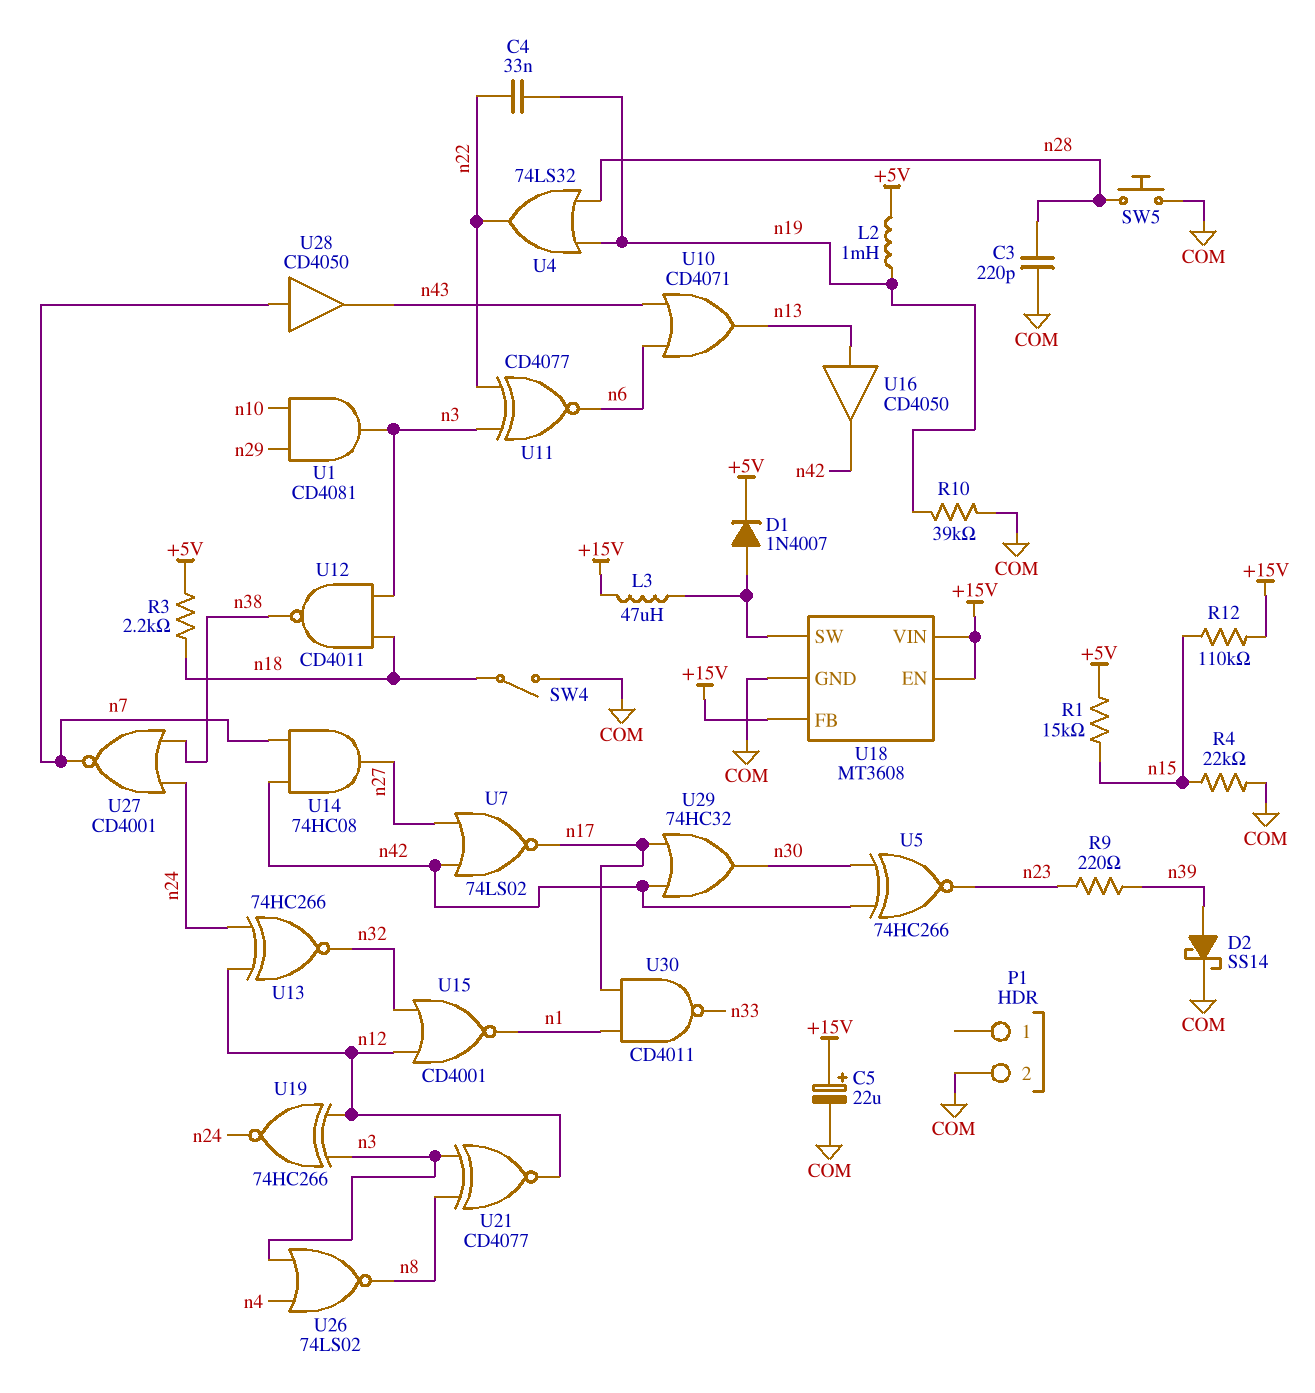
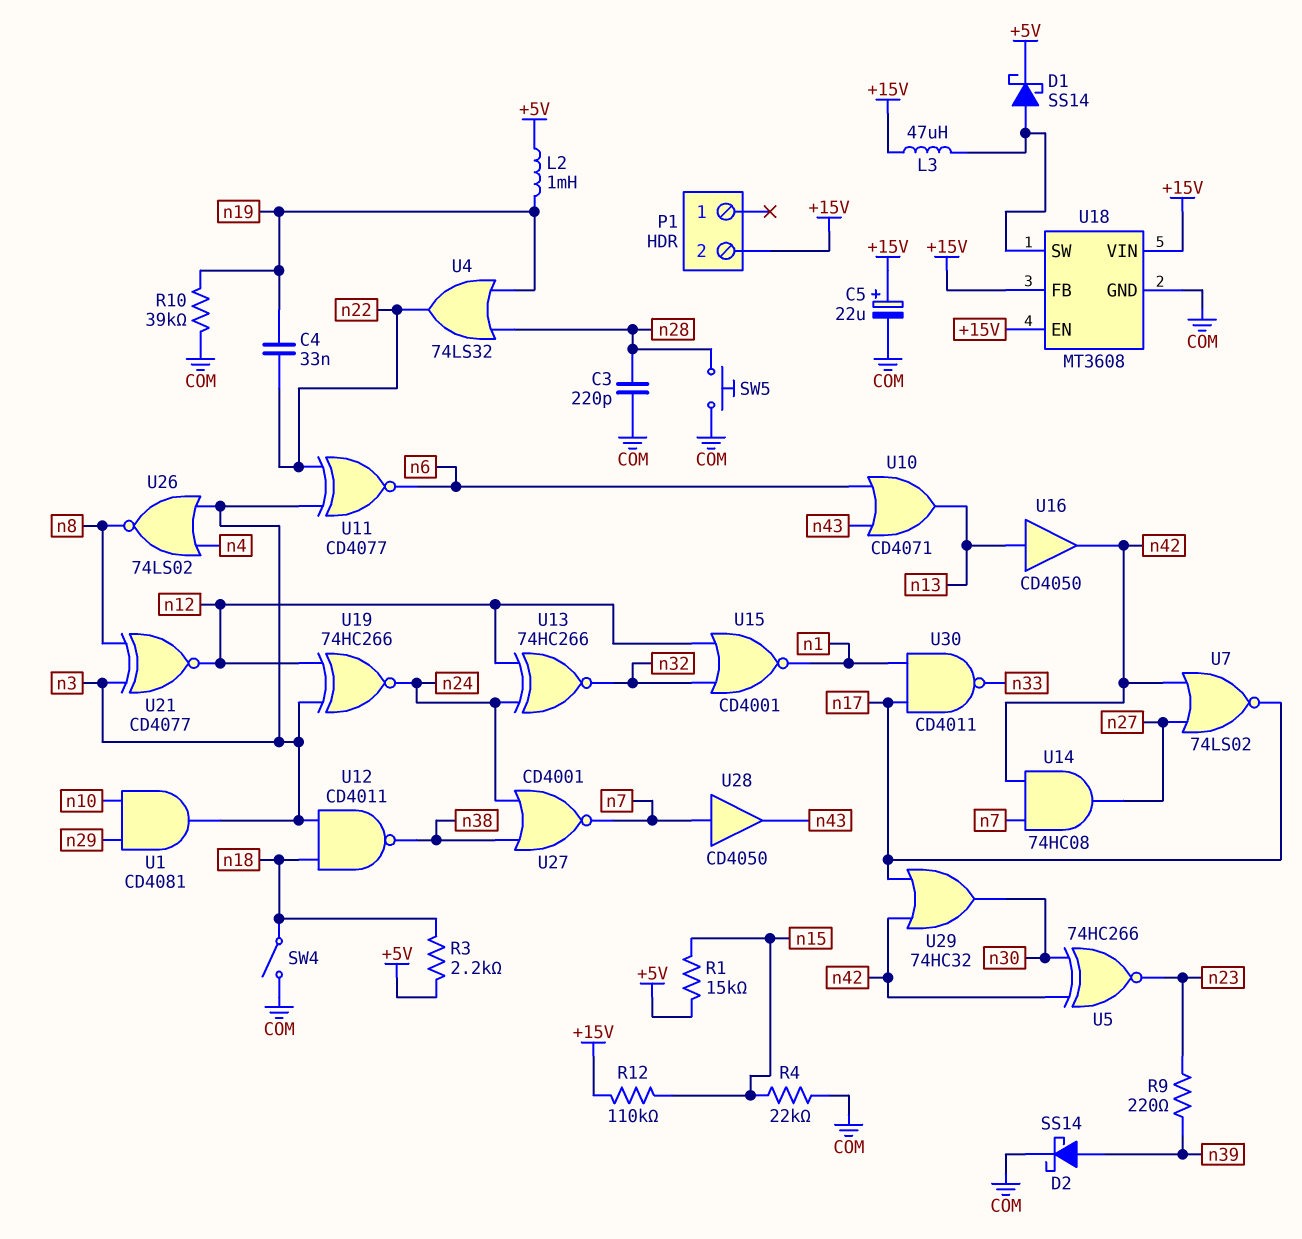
D1: diode 1N4007 (A U18/SW, K +5V) -> schottky SS14 (A U18/SW, K +5V)
P1 pin 2: COM -> +15V

